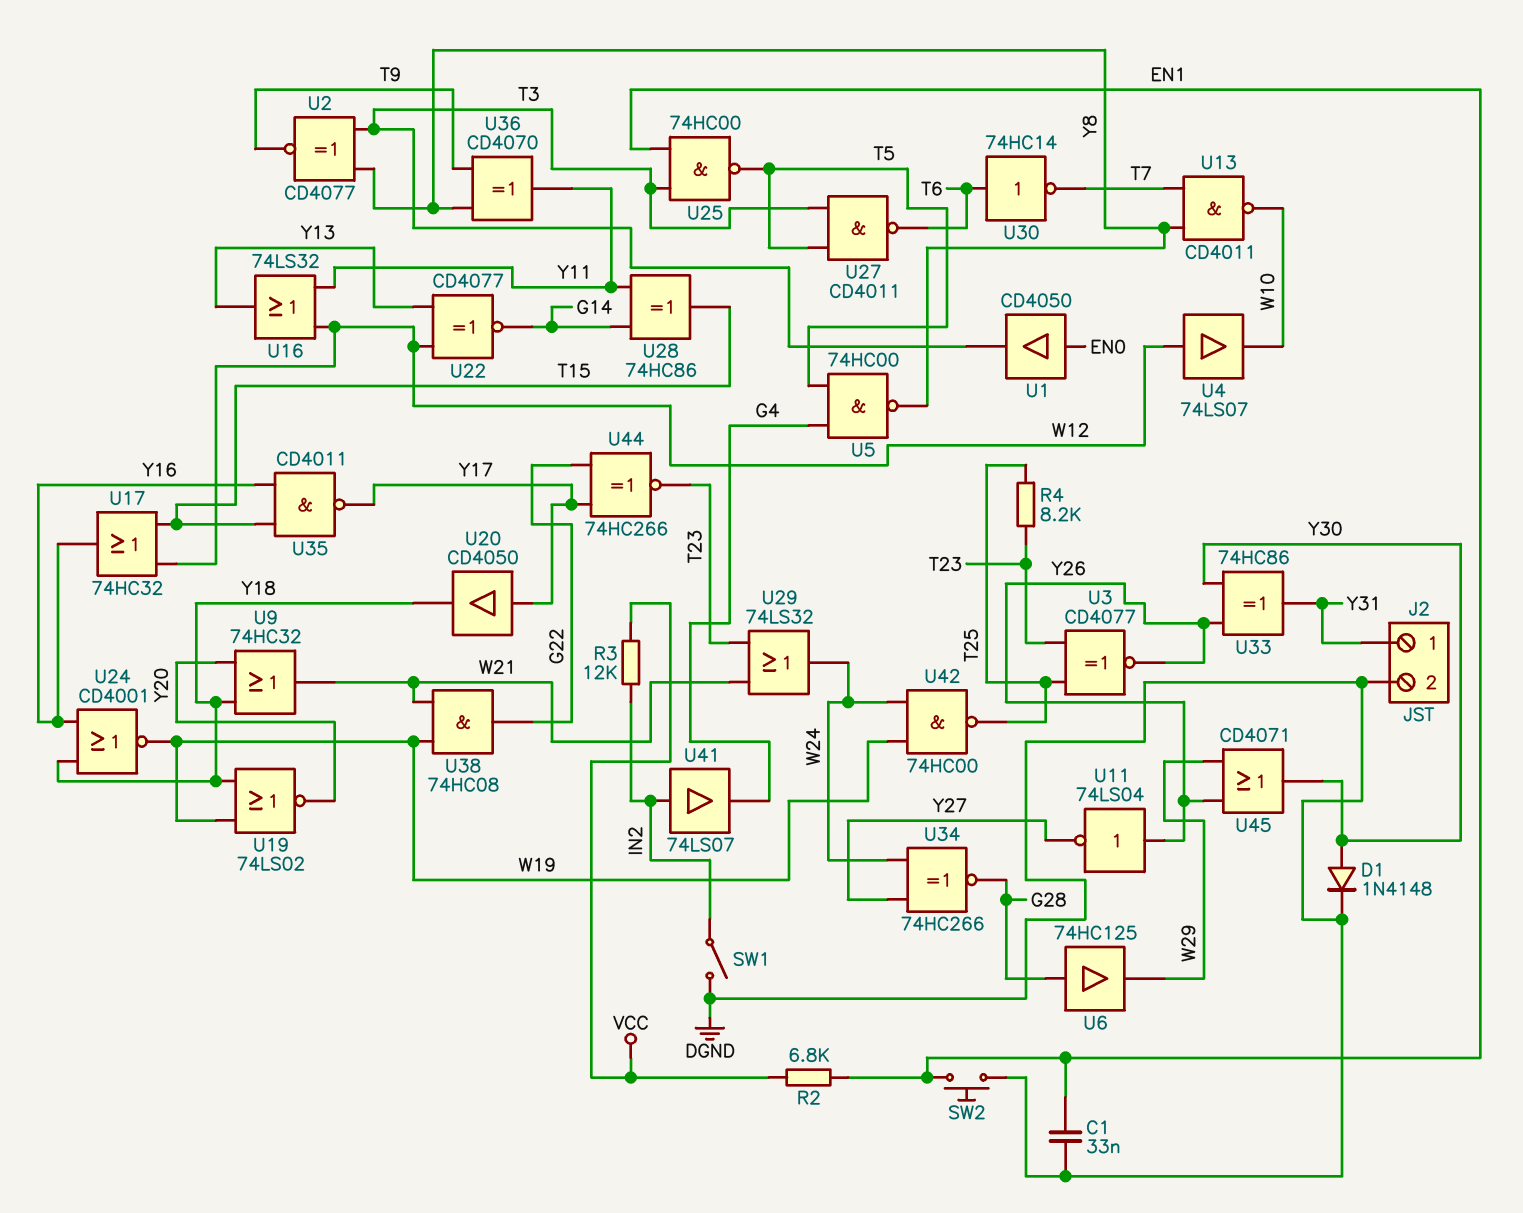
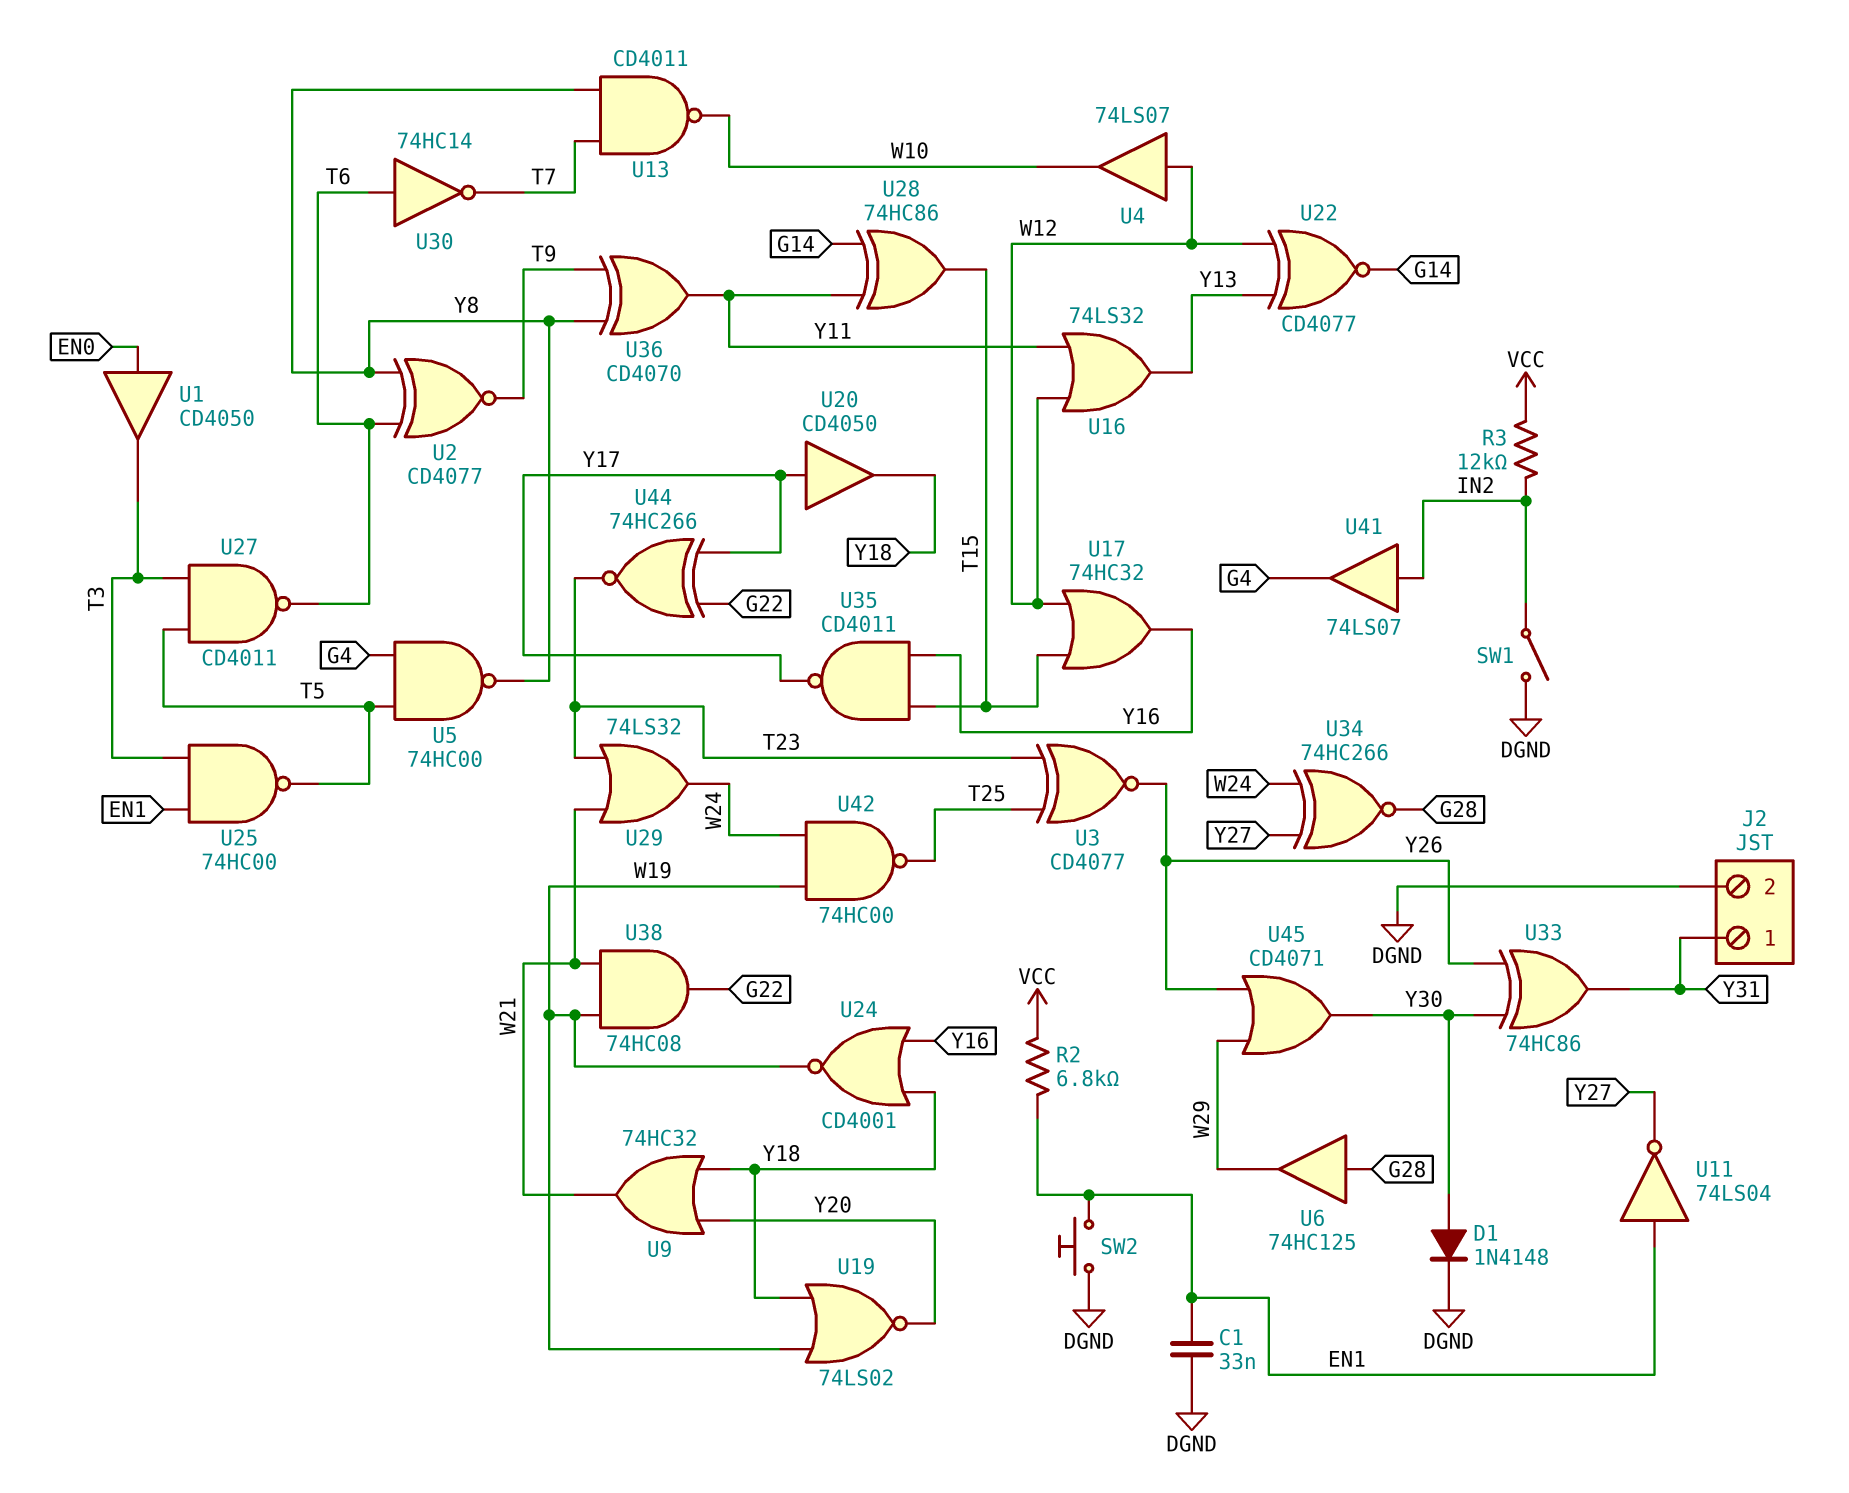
R4: 8.2k (T23, T25) -> none
U2: XNOR CD4077 (in T3, in Y8, out T9) -> XNOR CD4077 (in T6, in Y8, out T9)
U11: NOT 74LS04 (in Y26, out Y27) -> NOT 74LS04 (in EN1, out Y27)

